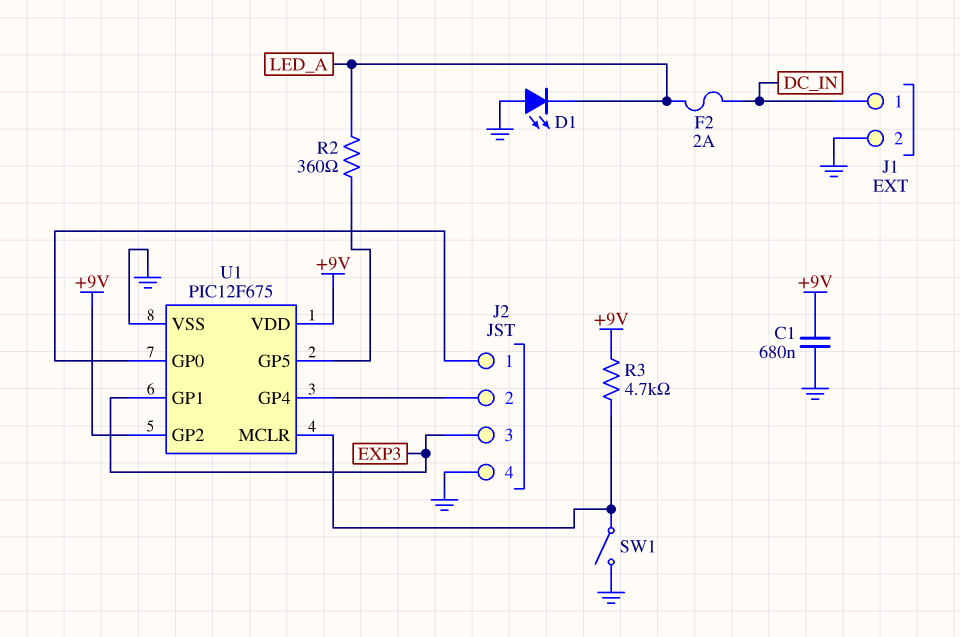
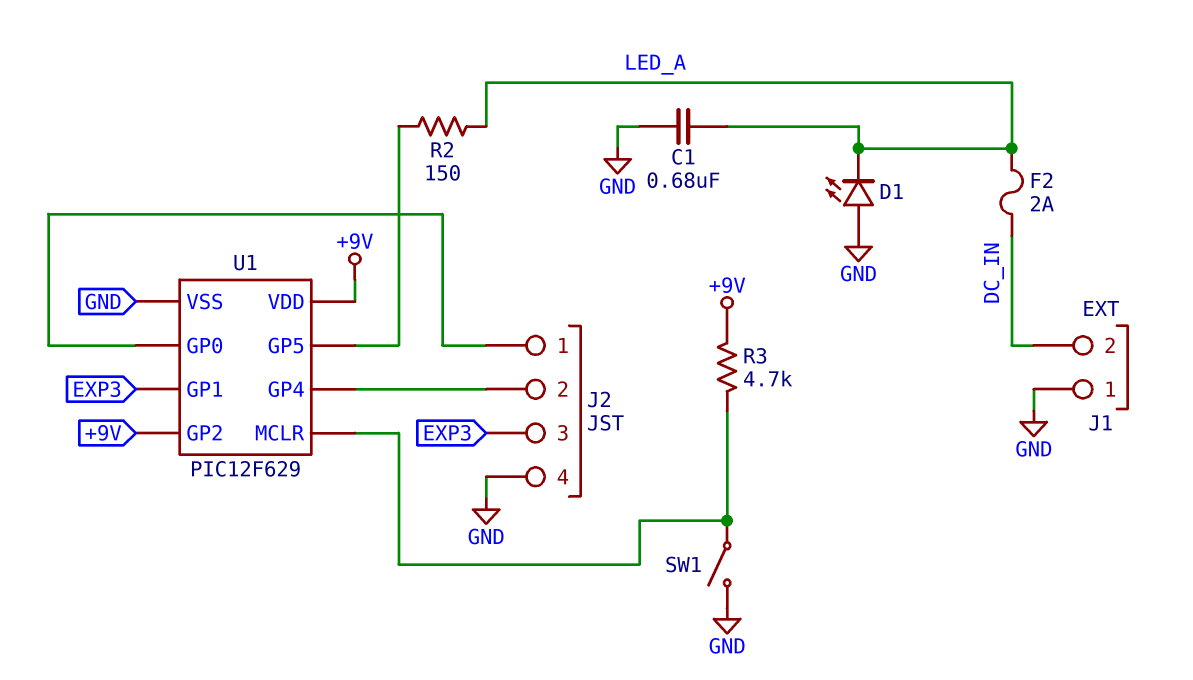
C1: 680nF (+9V, GND) -> 680nF (GND, LED_A)
J1 pin 1: DC_IN -> GND
J1 pin 2: GND -> DC_IN
R2: 360 (LED_A, U1/GP5) -> 150 (LED_A, U1/GP5)
U1: PIC12F675 -> PIC12F629

